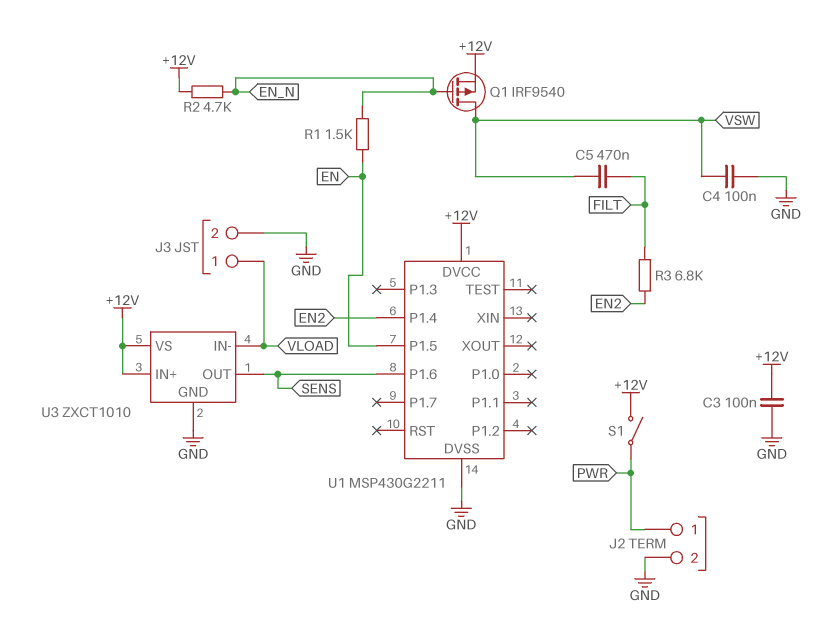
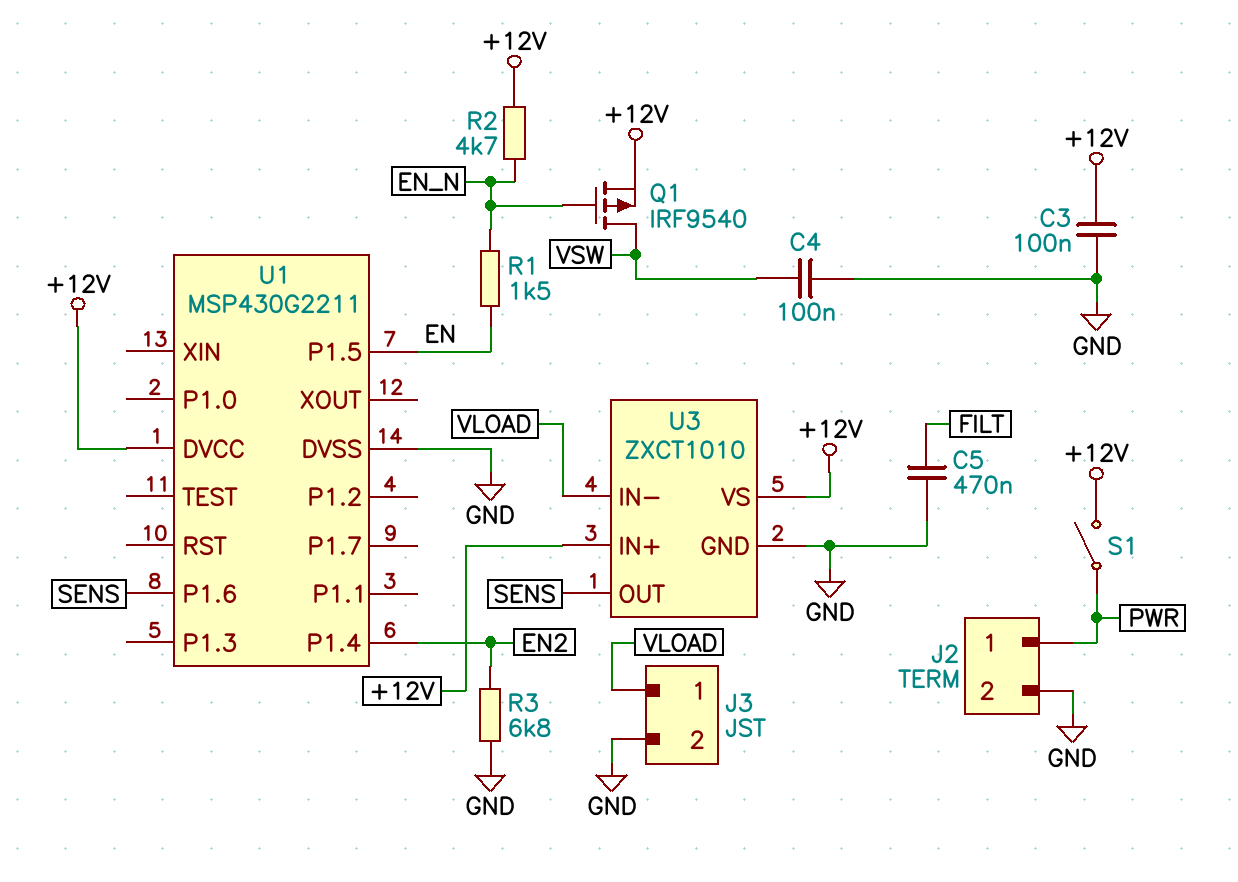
C5: 470nF (FILT, VSW) -> 470nF (FILT, GND)
R3: 6.8k (EN2, FILT) -> 6.8k (EN2, GND)

